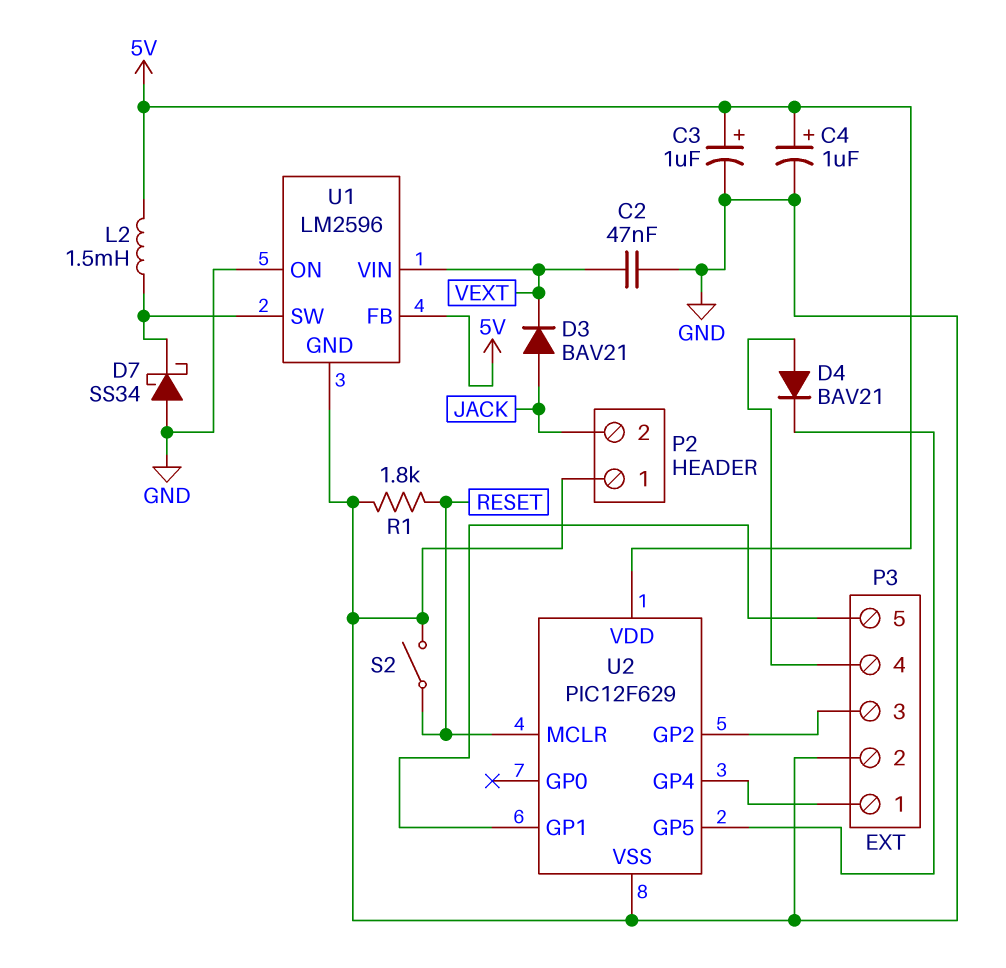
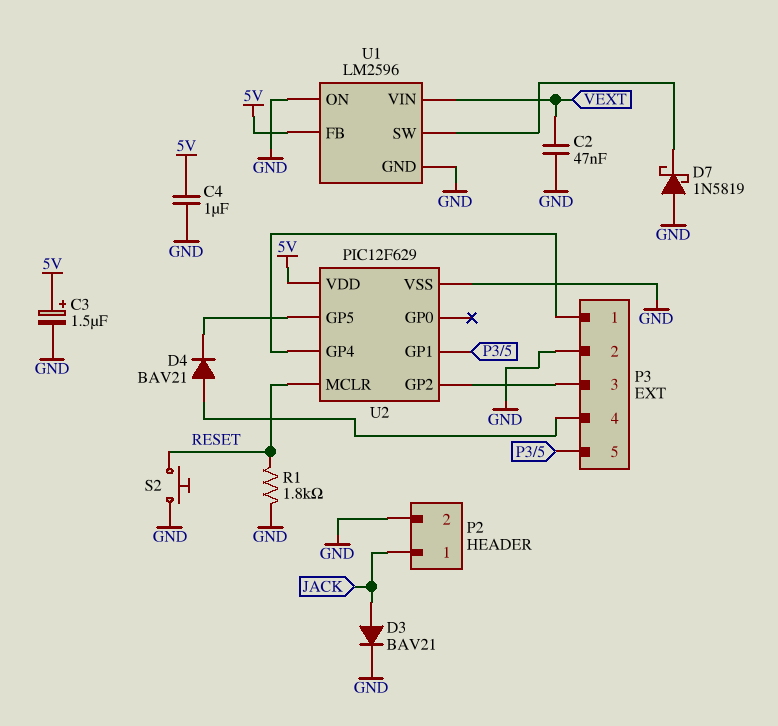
C3: 1uF (plus 5V, minus GND) -> 1.5uF (plus 5V, minus GND)
C4: 1uF (plus 5V, minus GND) -> 1uF (5V, GND)
D3: diode BAV21 (A JACK, K VEXT) -> diode BAV21 (A JACK, K GND)
D7: schottky SS34 (A GND, K U1/SW) -> schottky 1N5819 (A GND, K U1/SW)
L2: 1.5mH (5V, U1/SW) -> none
P2 pin 1: GND -> JACK
P2 pin 2: JACK -> GND
S2: switch (GND, RESET) -> button (GND, RESET)

